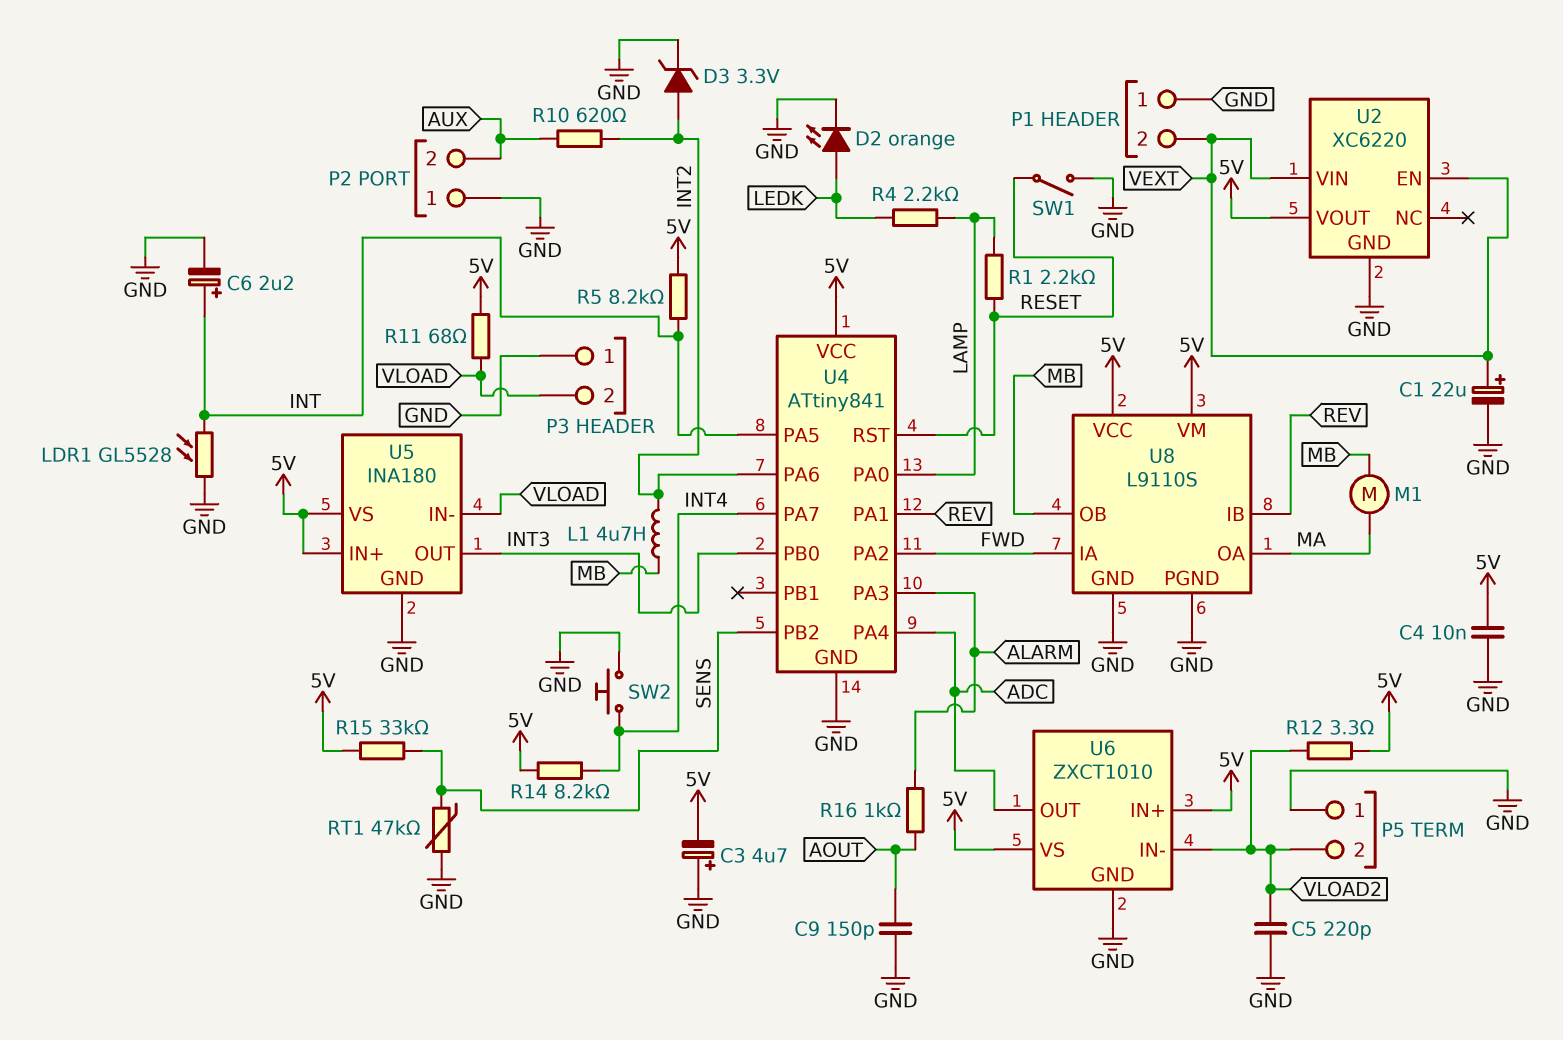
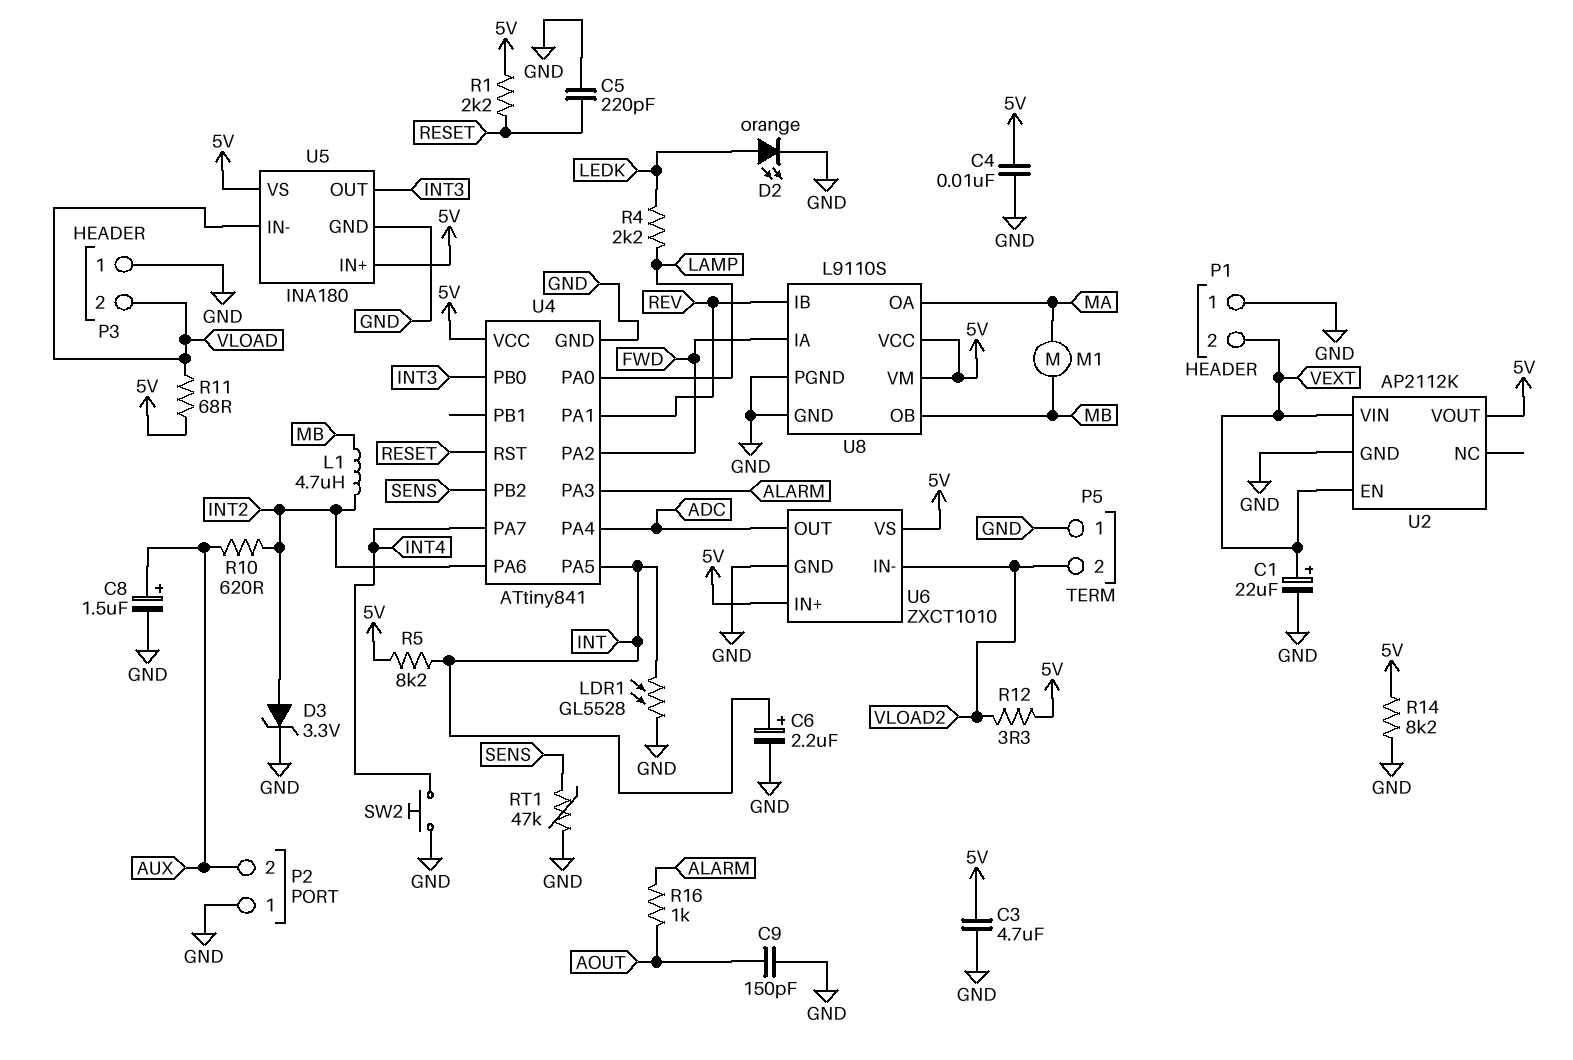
C3: 4.7uF (plus GND, minus 5V) -> 4.7uF (5V, GND)
C5: 220pF (GND, VLOAD2) -> 220pF (GND, RESET)
C8: none -> 1.5uF (plus AUX, minus GND)
R1: 2.2k (LAMP, RESET) -> 2.2k (5V, RESET)
R14: 8.2k (5V, INT4) -> 8.2k (5V, GND)
R15: 33k (5V, SENS) -> none
SW1: switch (GND, RESET) -> none
U2: XC6220 -> AP2112K

